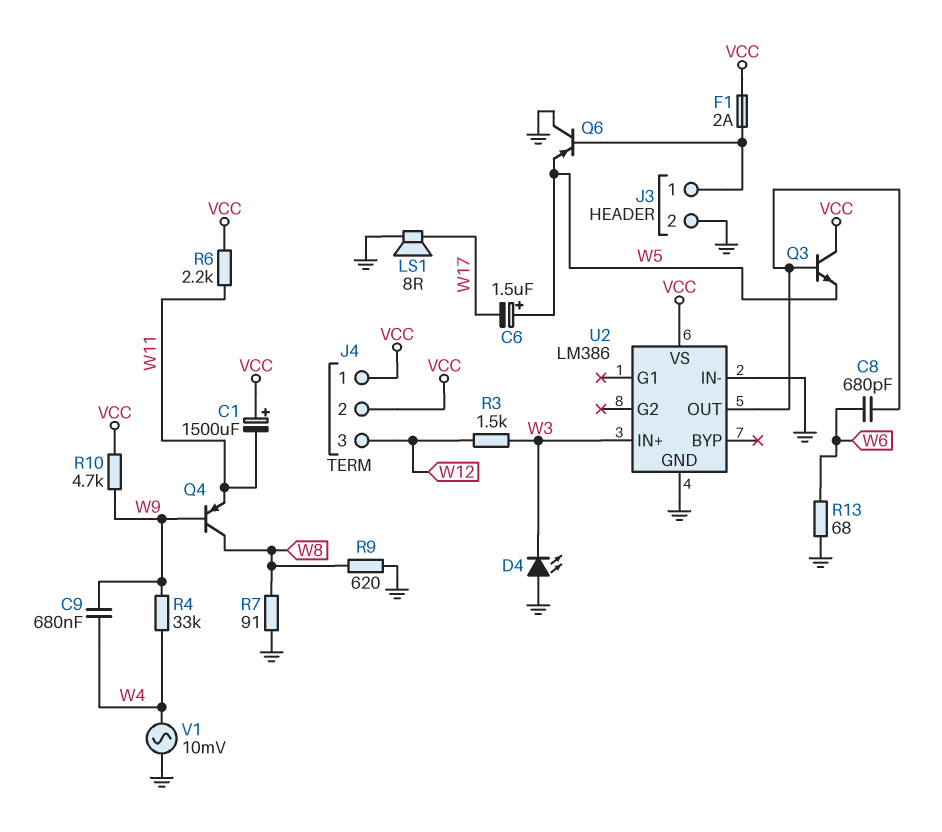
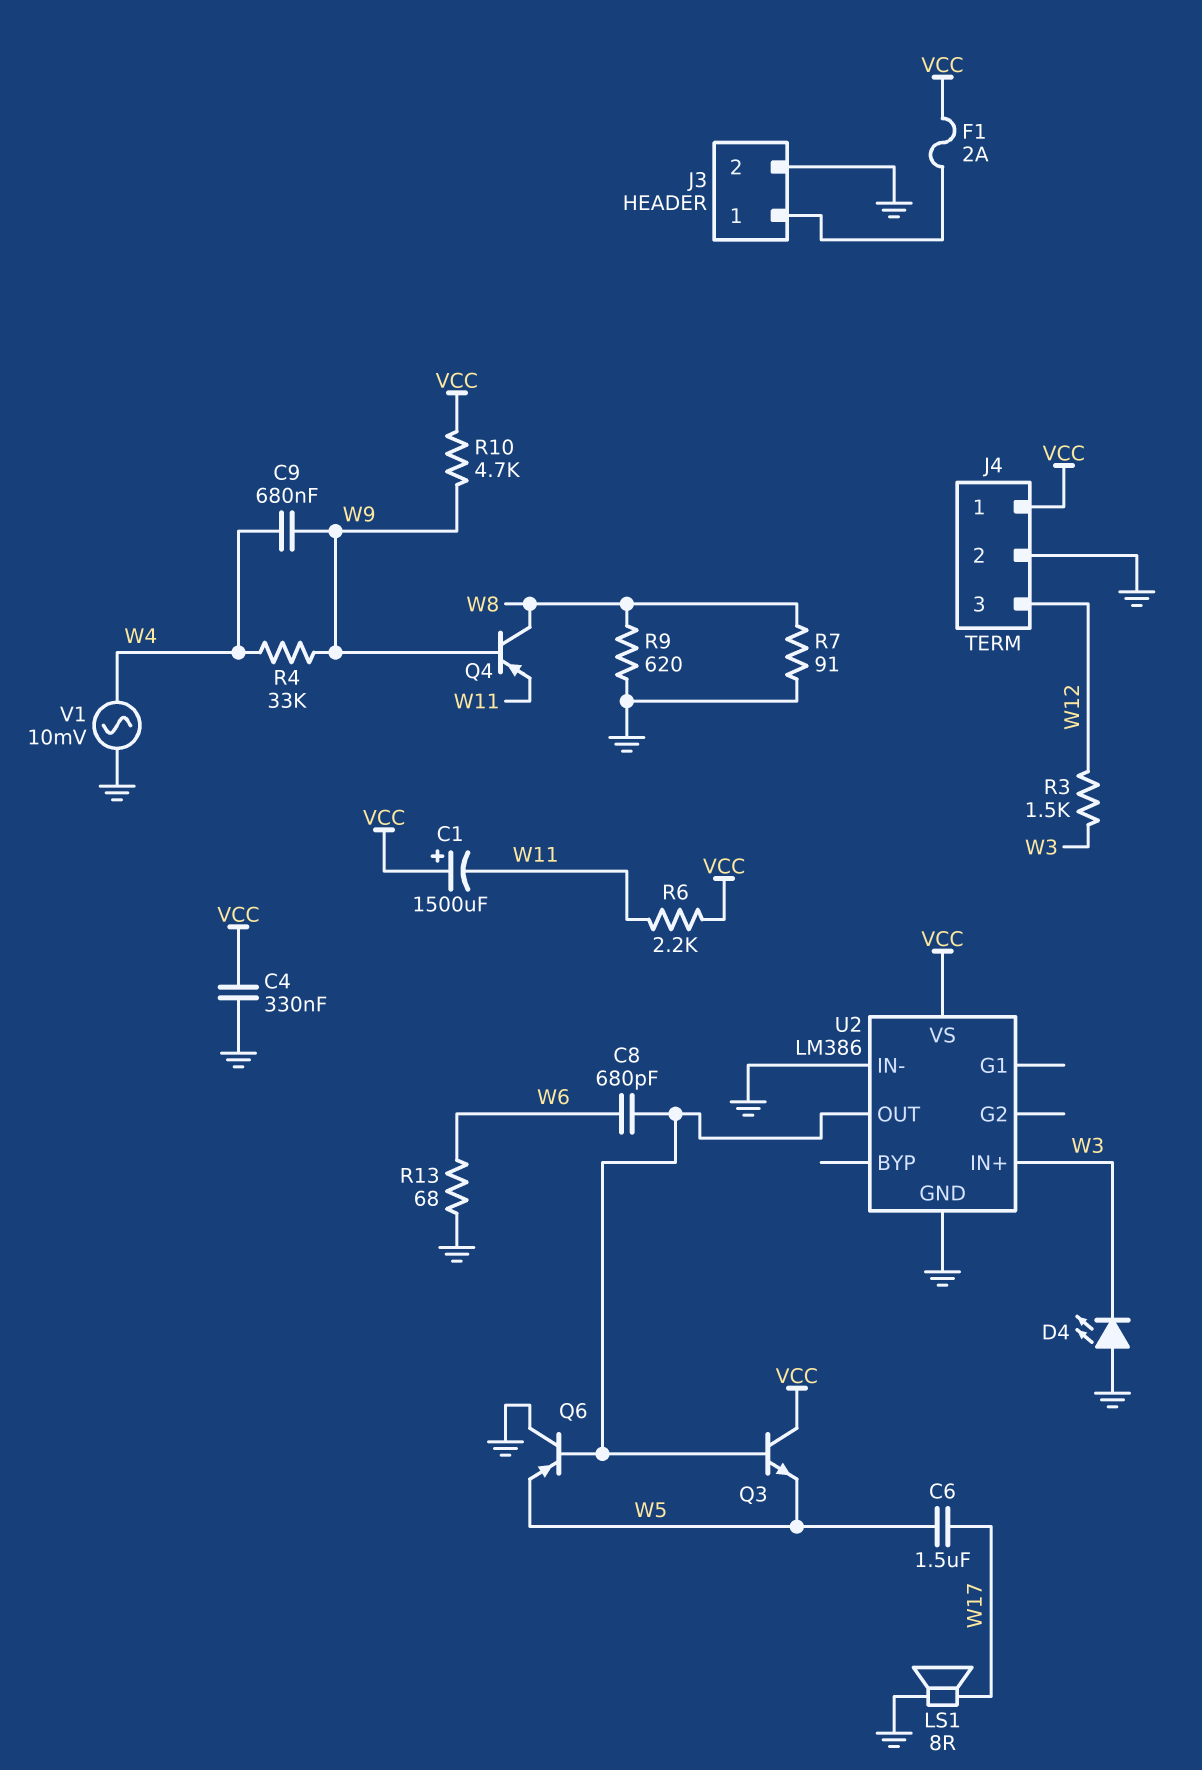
C4: none -> 330nF (GND, VCC)
C6: 1.5uF (plus W5, minus W17) -> 1.5uF (W5, W17)
J4 pin 2: VCC -> GND
Q6: PNP (B J3/1, C GND, E W5) -> PNP (B U2/OUT, C GND, E W5)

